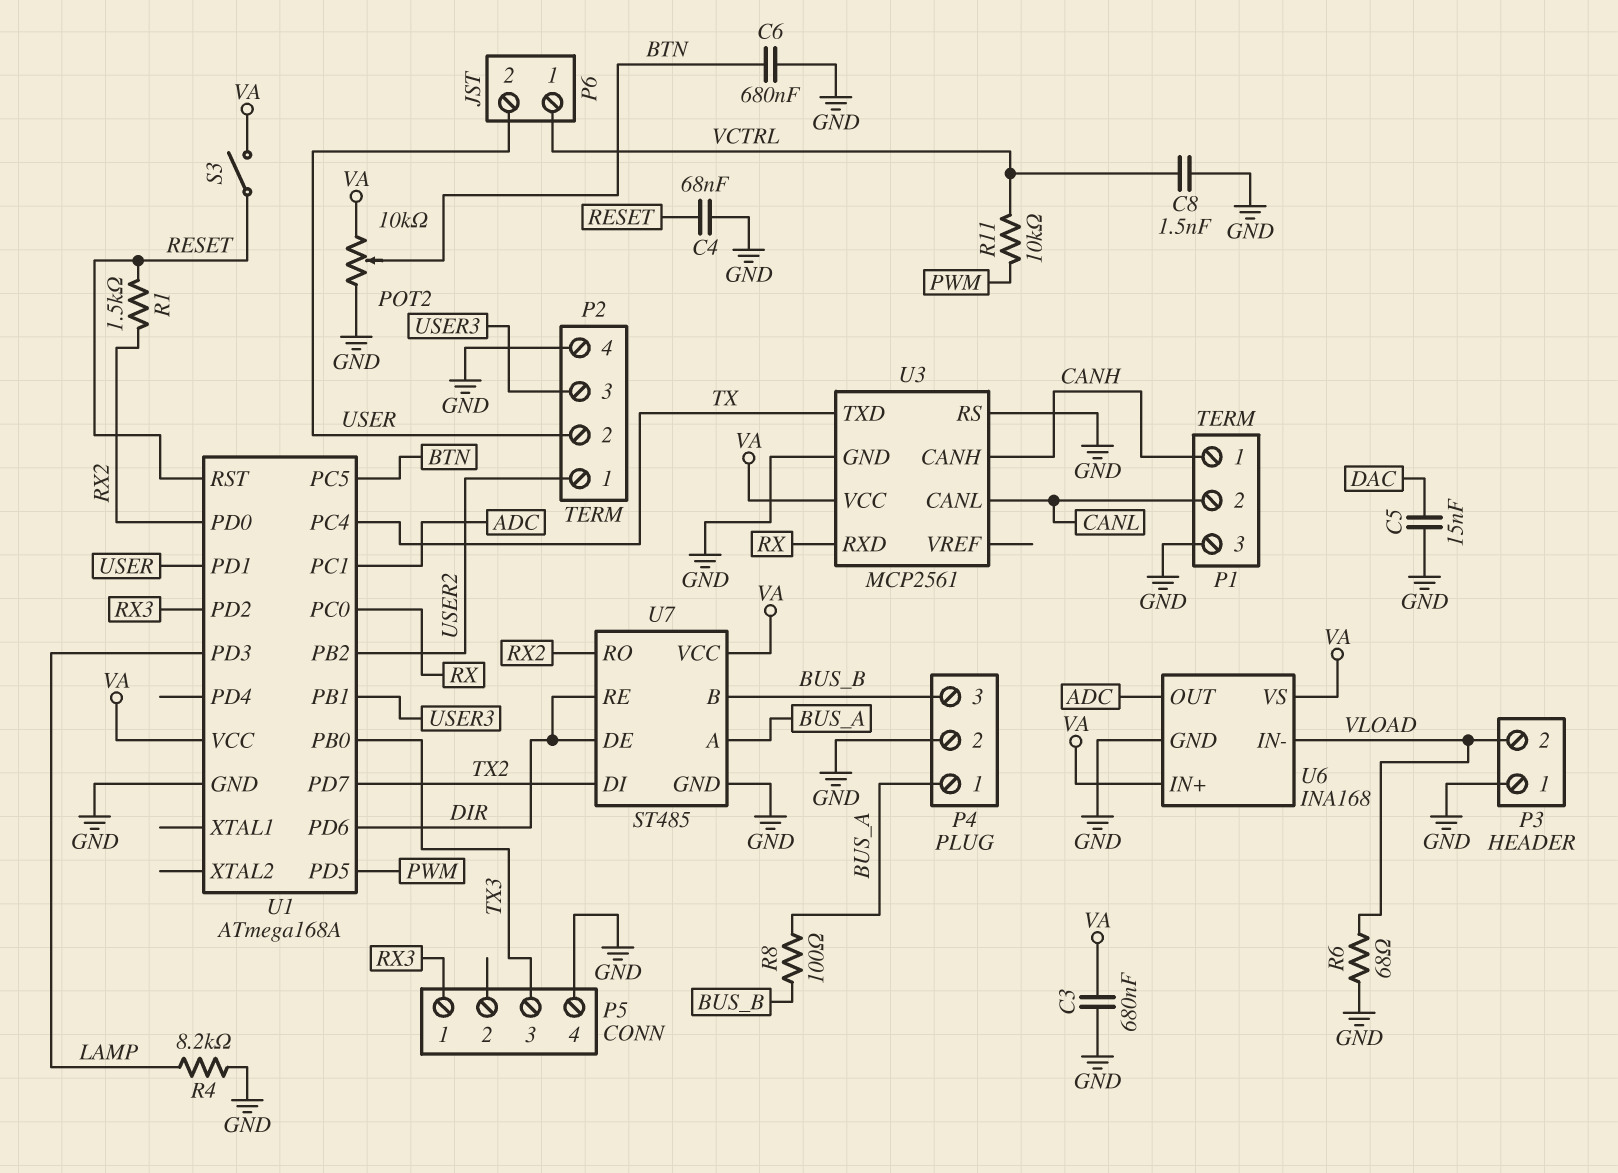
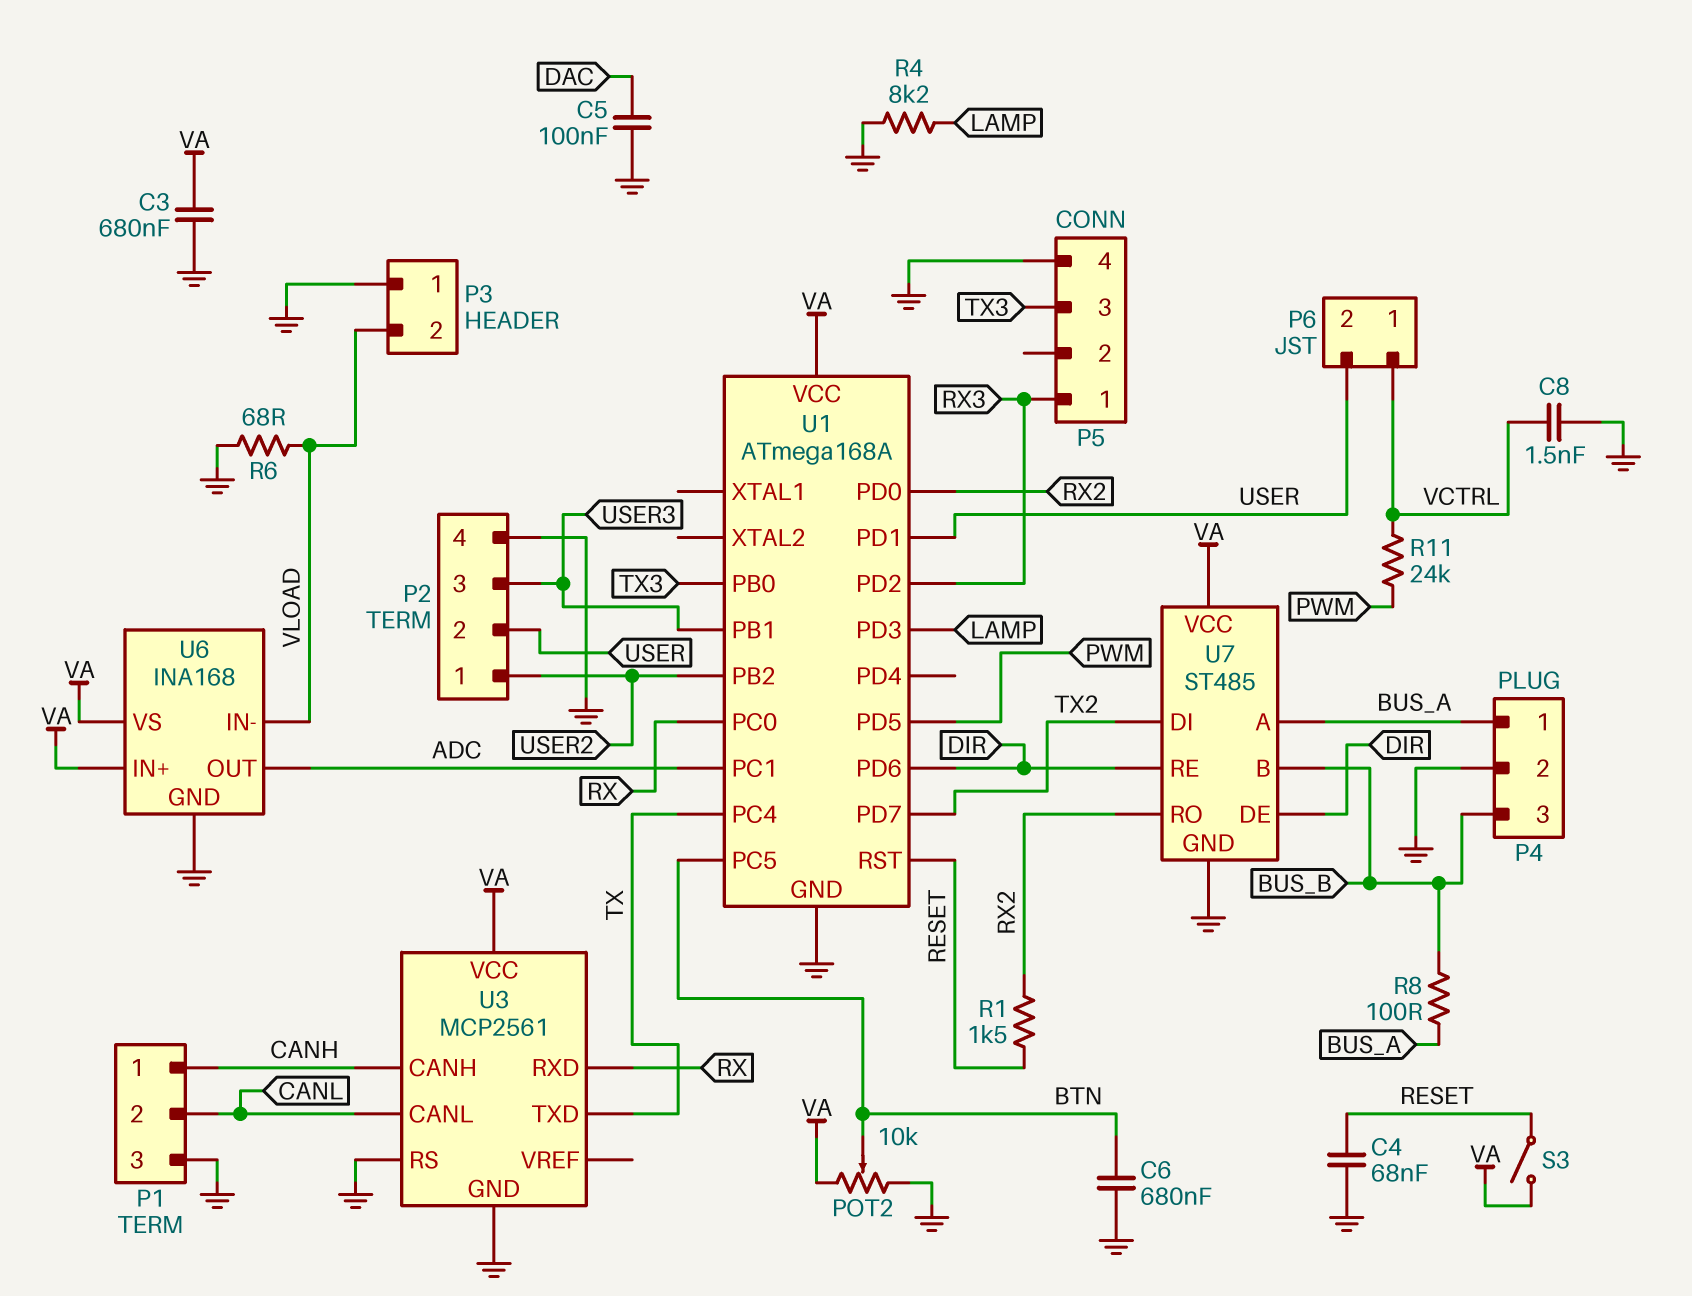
C5: 15nF (DAC, GND) -> 100nF (DAC, GND)
R11: 10k (PWM, VCTRL) -> 24k (PWM, VCTRL)

